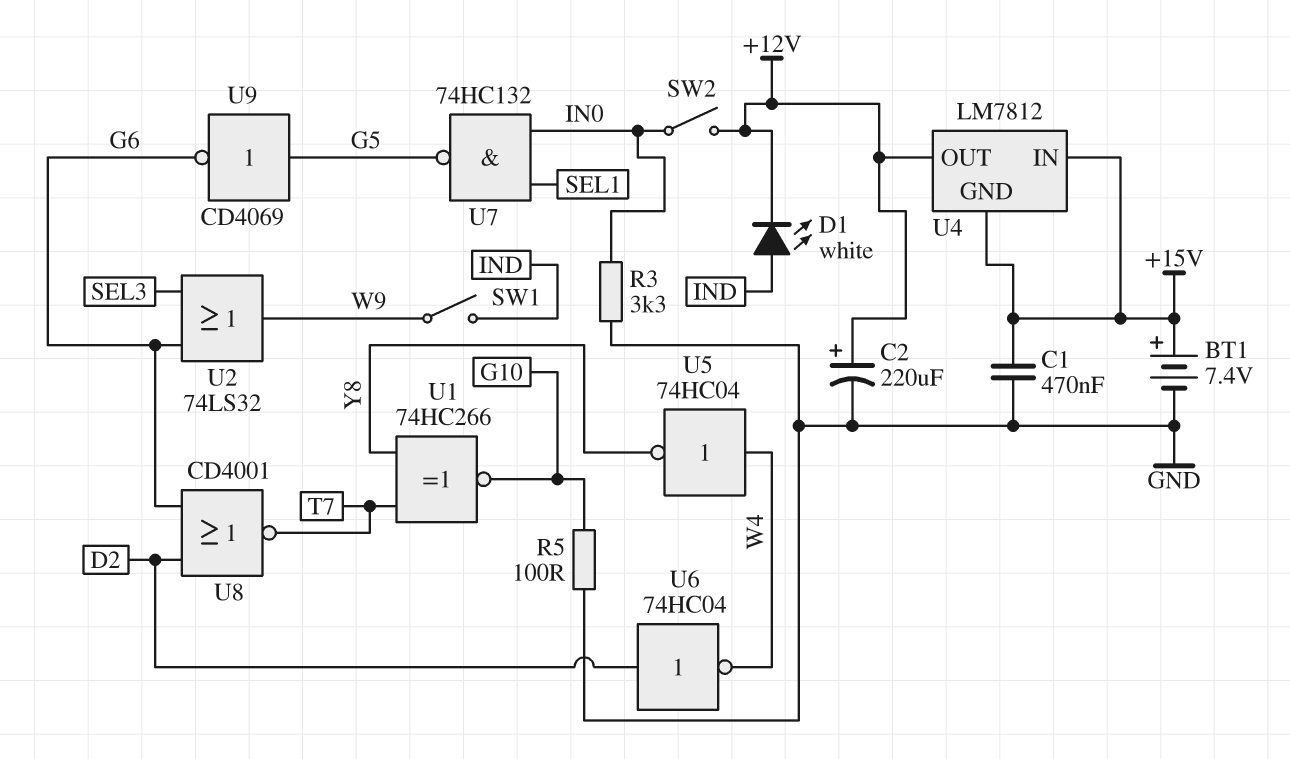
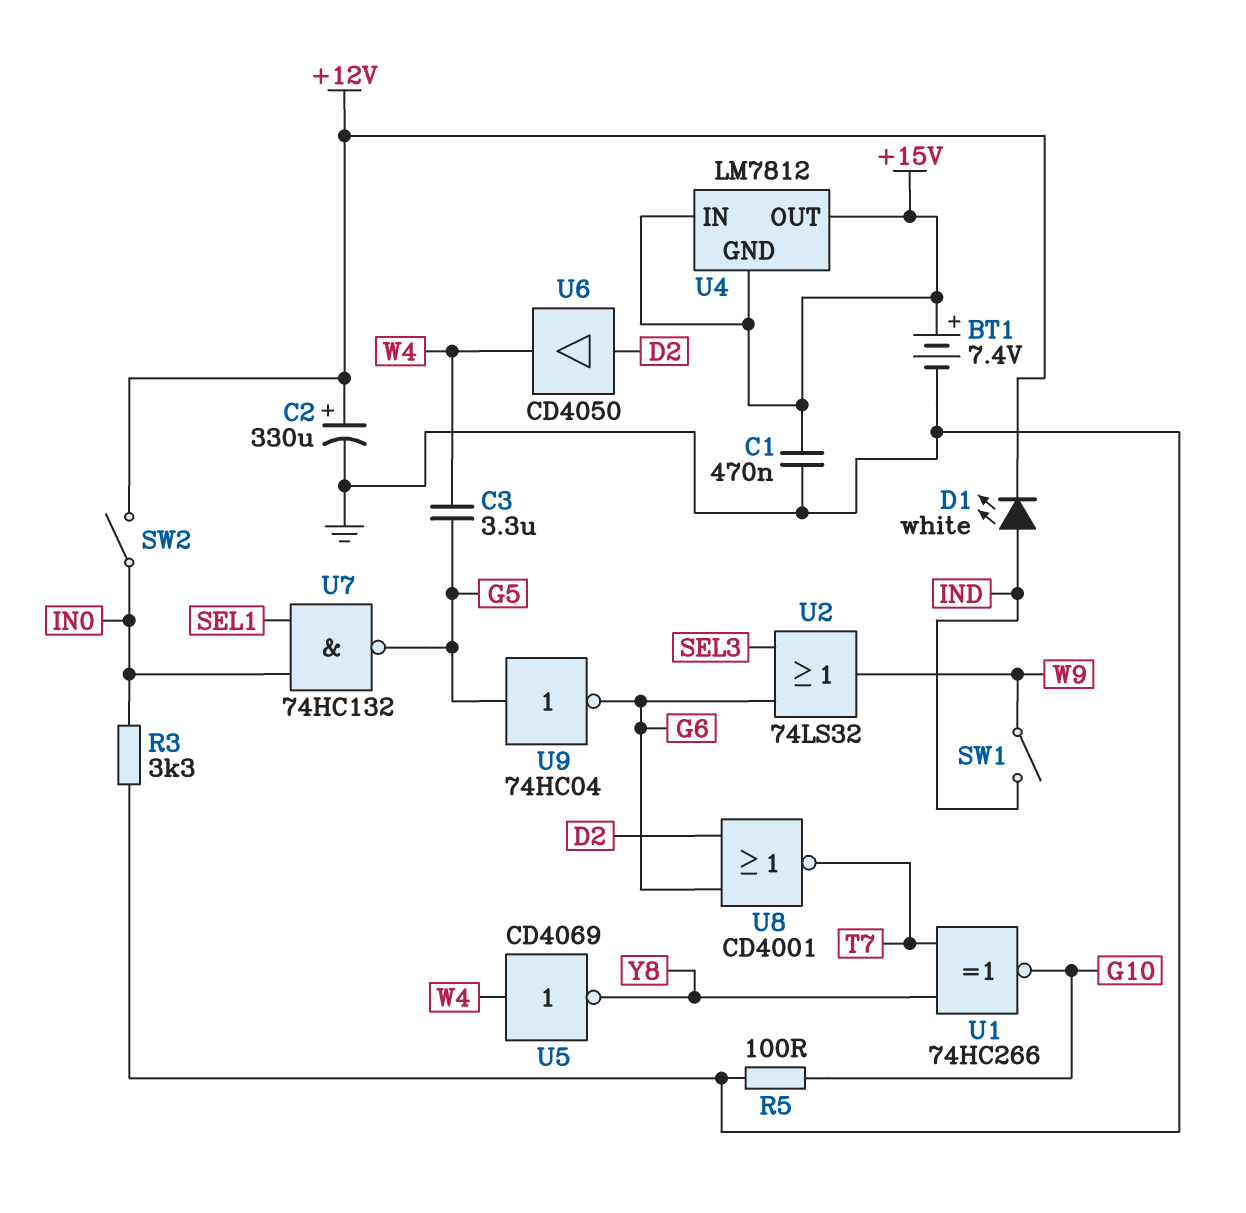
C2: 220uF (plus +12V, minus GND) -> 330uF (plus +12V, minus GND)
C3: none -> 3.3uF (G5, W4)
U4 pin OUT: +12V -> +15V
U5: NOT 74HC04 (in W4, out Y8) -> NOT CD4069 (in W4, out Y8)
U6: NOT 74HC04 (in D2, out W4) -> buffer CD4050 (in D2, out W4)
U9: NOT CD4069 (in G5, out G6) -> NOT 74HC04 (in G5, out G6)

